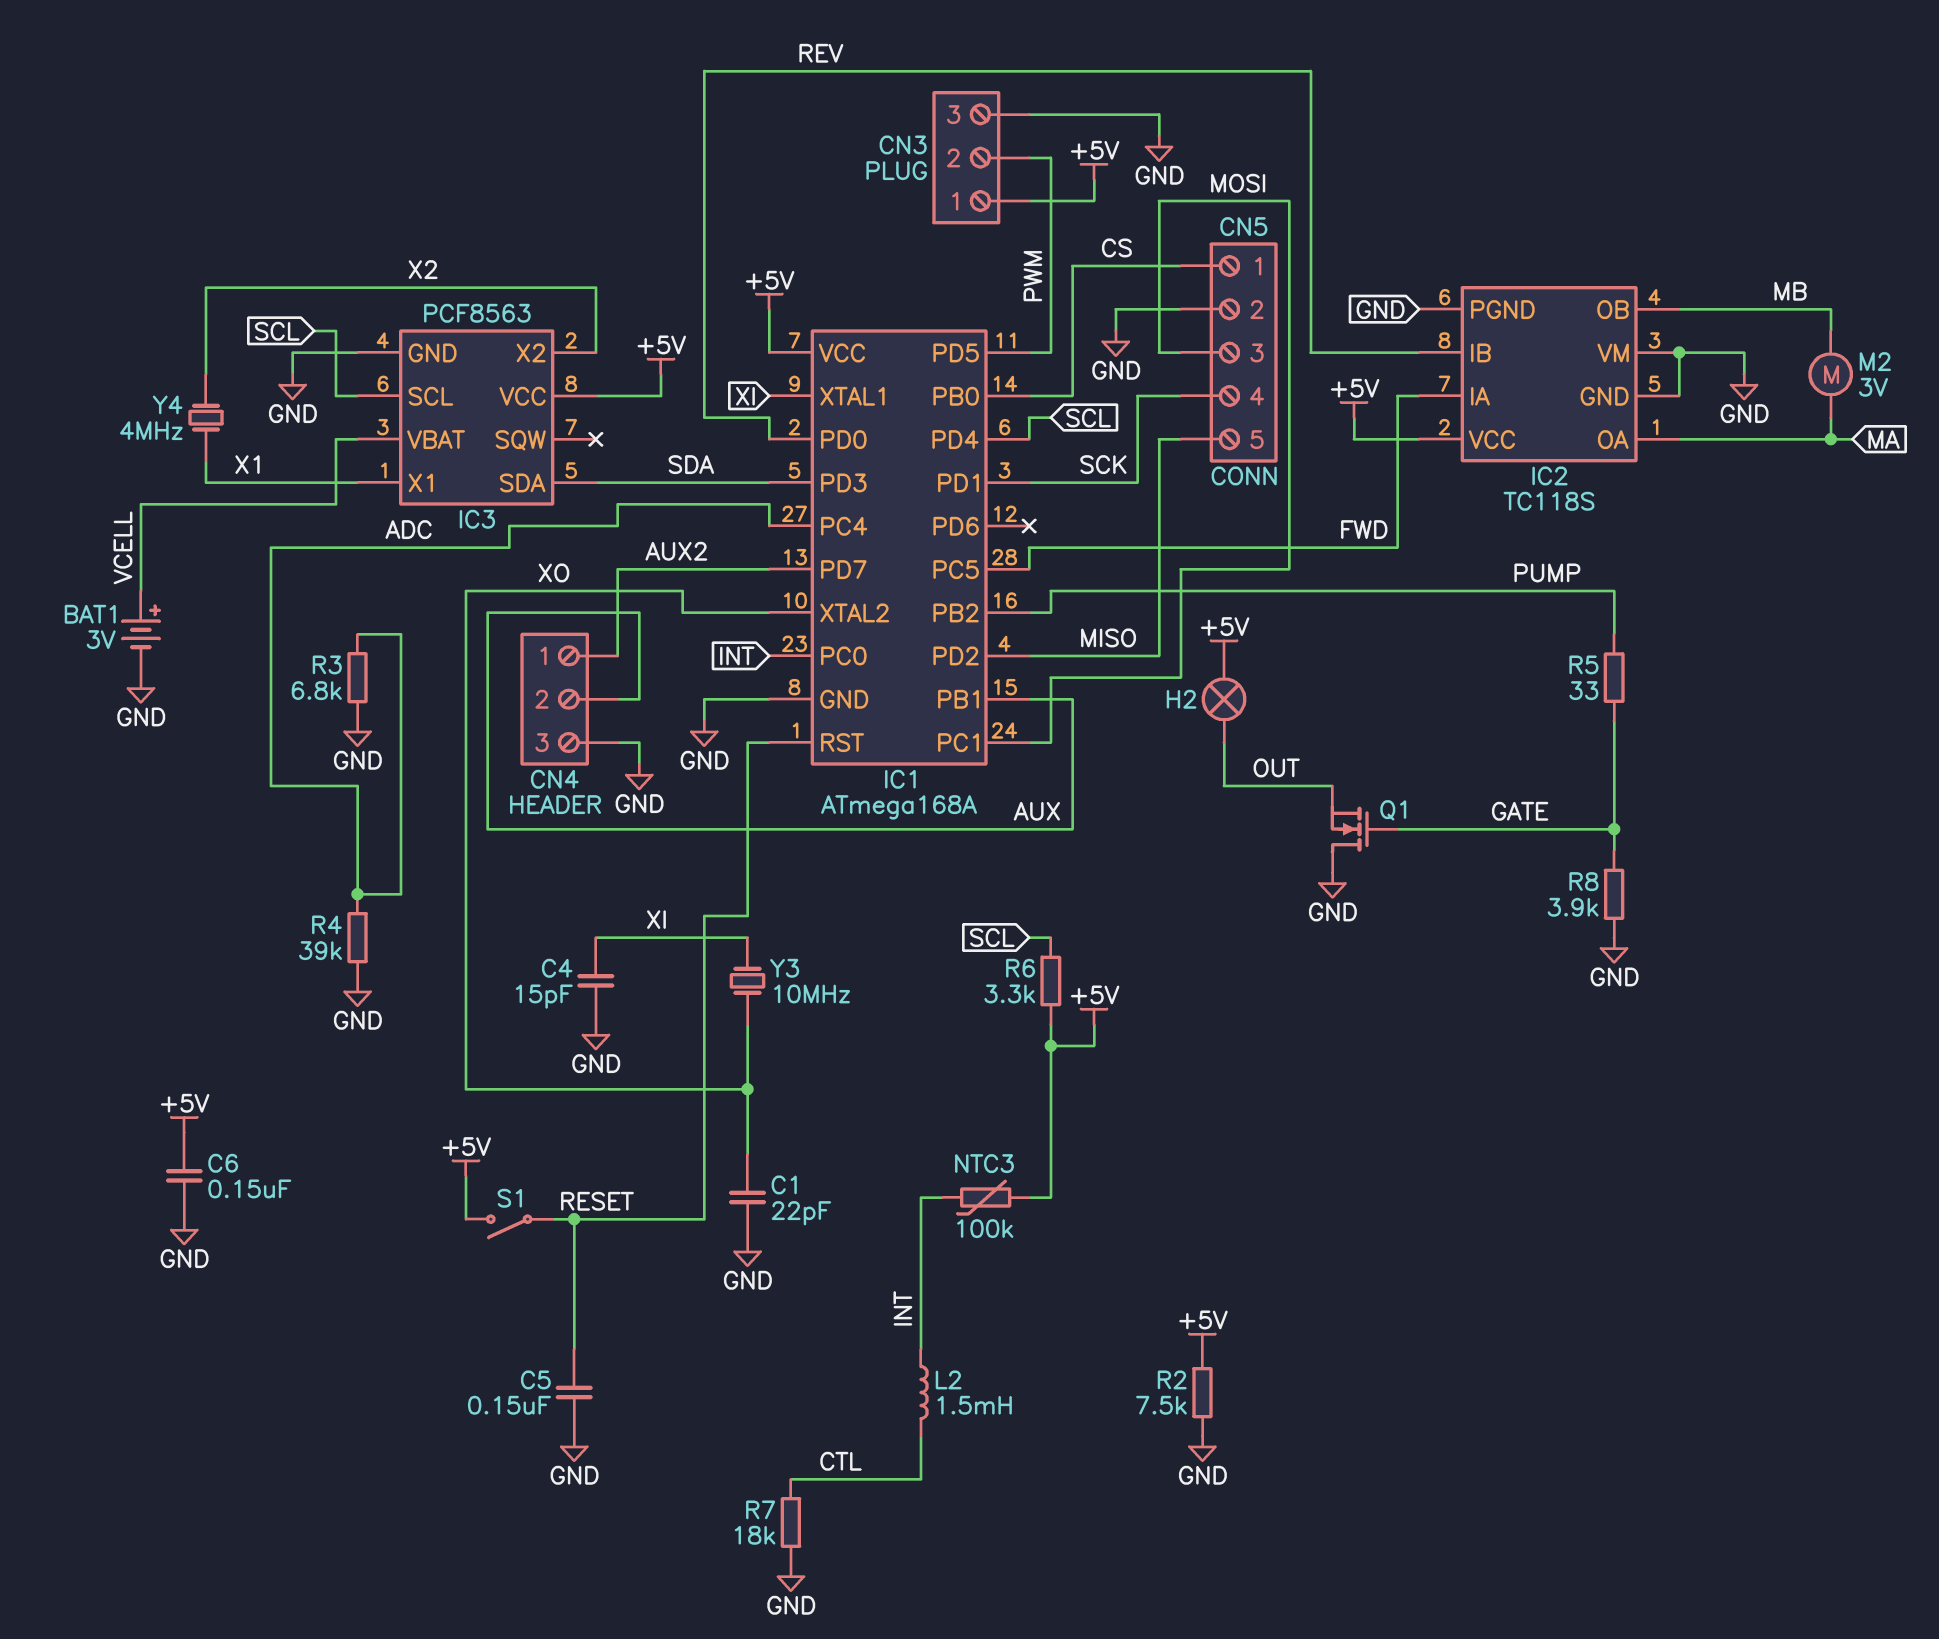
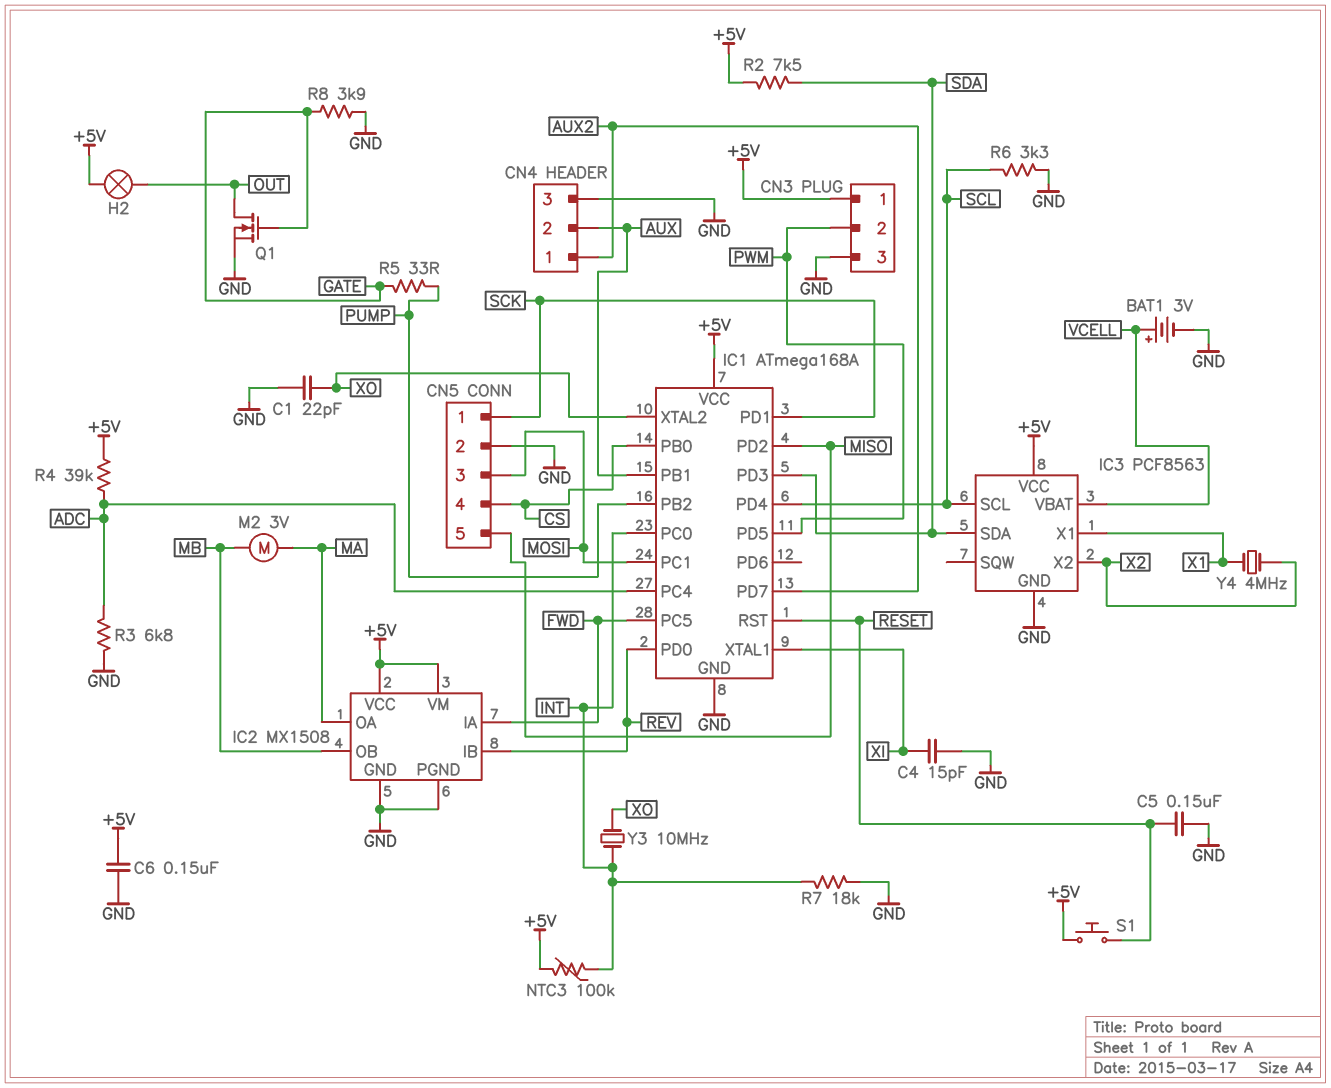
CN5 pin 1: CS -> SCK
CN5 pin 4: SCK -> CS
IC2: TC118S -> MX1508
IC2 pin VM: GND -> +5V
L2: 1.5mH (CTL, INT) -> none
Q1: NMOS (G GATE, D GND, S OUT) -> NMOS (G GATE, D OUT, S GND)
R2: 7.5k (+5V, GND) -> 7.5k (+5V, SDA)
R4: 39k (ADC, GND) -> 39k (+5V, ADC)
R6: 3.3k (+5V, SCL) -> 3.3k (GND, SCL)
R7: 18k (CTL, GND) -> 18k (GND, INT)
S1: switch (+5V, RESET) -> button (+5V, RESET)
Y3: 10MHz (XI, XO) -> 10MHz (INT, XO)

